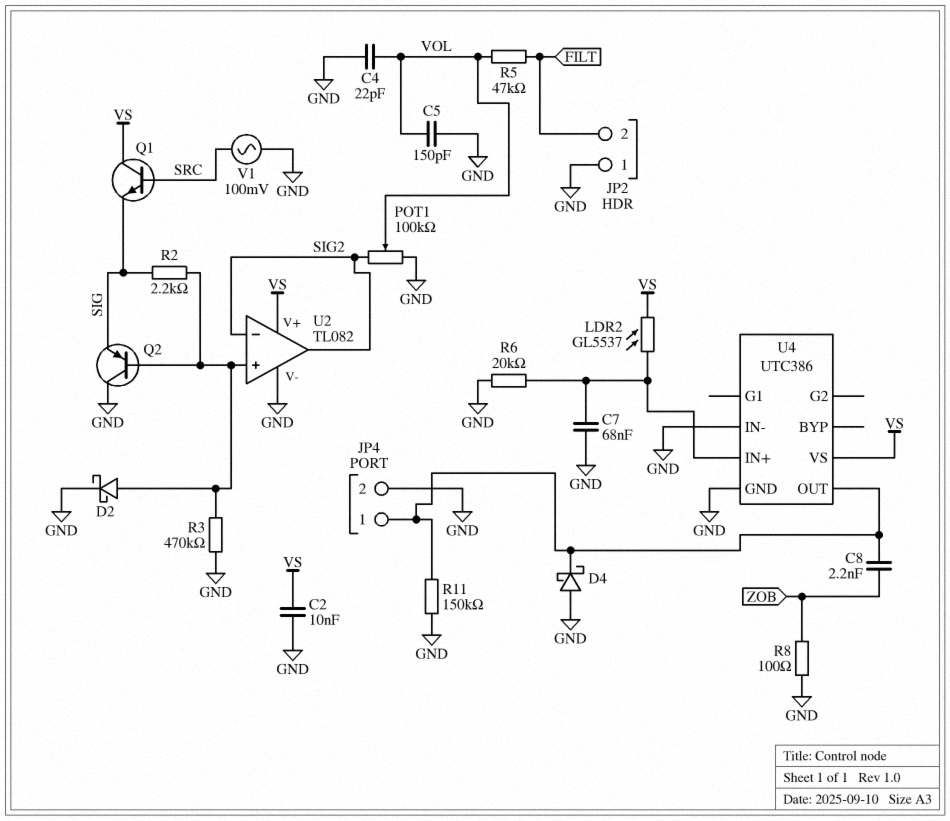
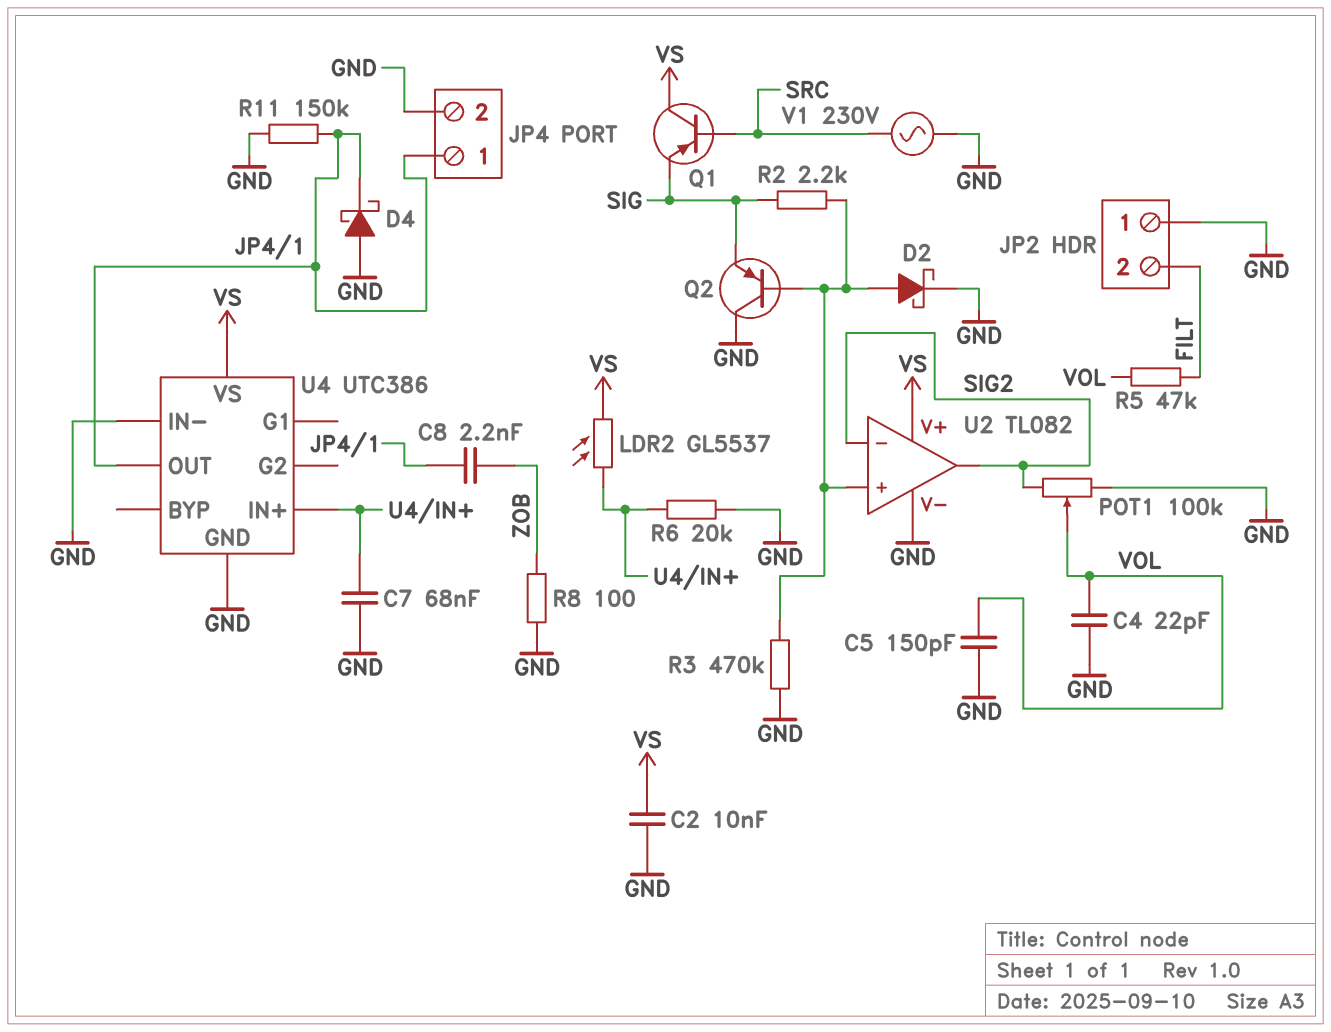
Q1: NPN (B SRC, C VS, E SIG) -> PNP (B SRC, C VS, E SIG)
V1: AC 100mV (GND, SRC) -> AC 230V (GND, SRC)

